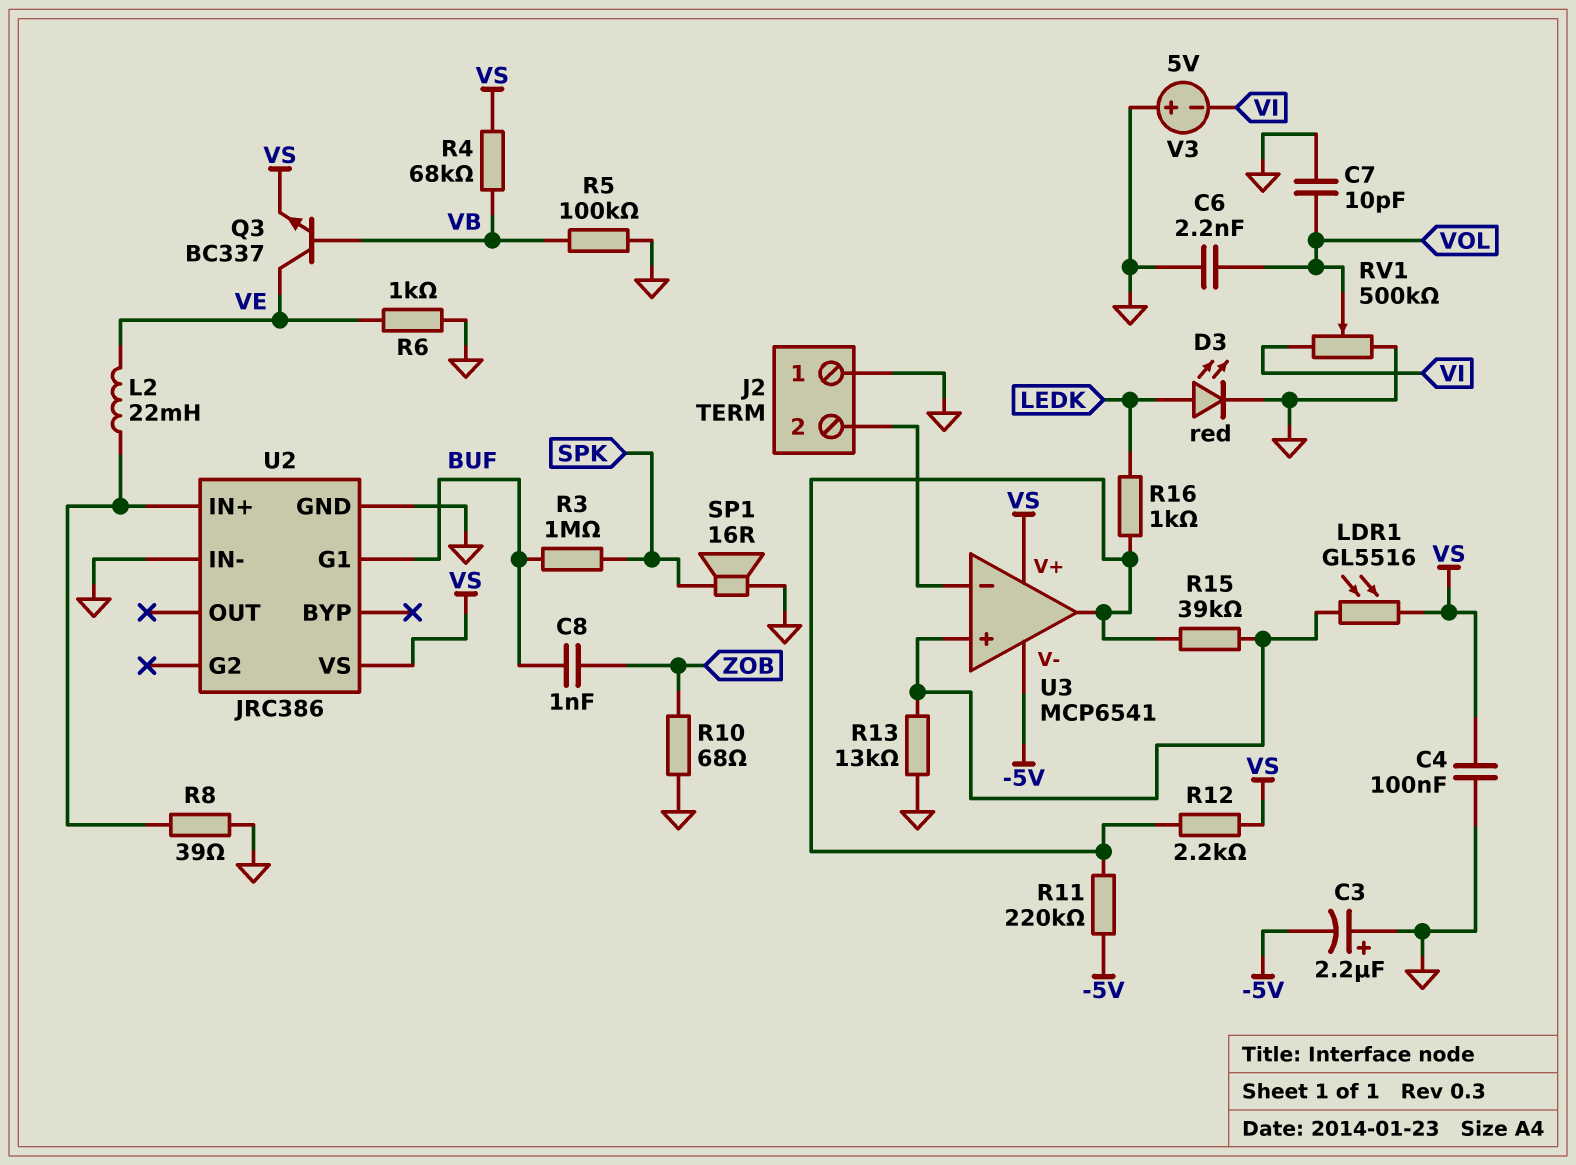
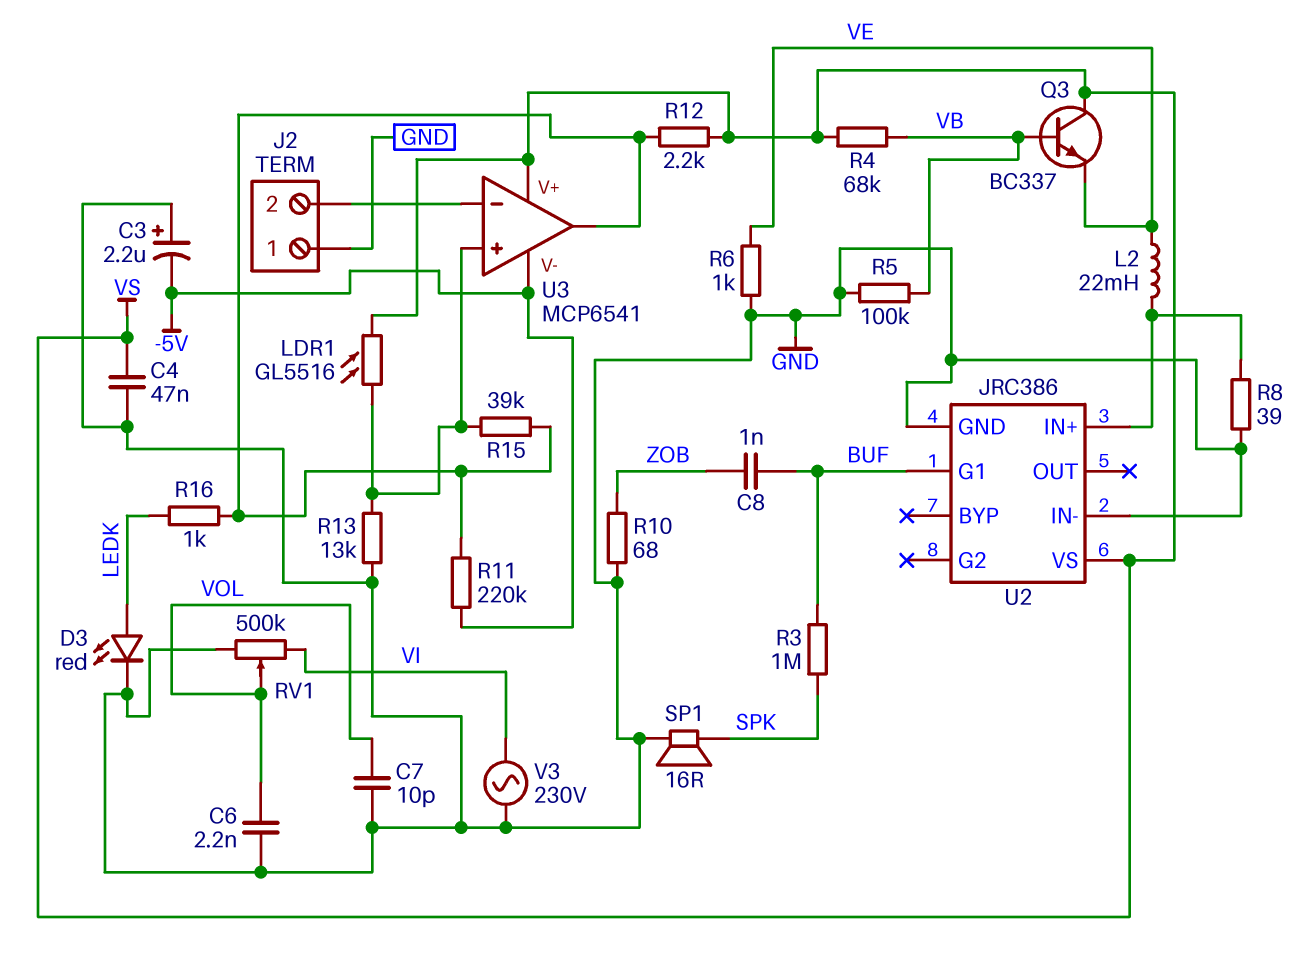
C4: 100nF (GND, VS) -> 47nF (GND, VS)
Q3: NPN BC337 (B VB, C VE, E VS) -> NPN BC337 (B VB, C VS, E VE)
V3: 5V (plus GND, minus VI) -> AC 230V (GND, VI)

